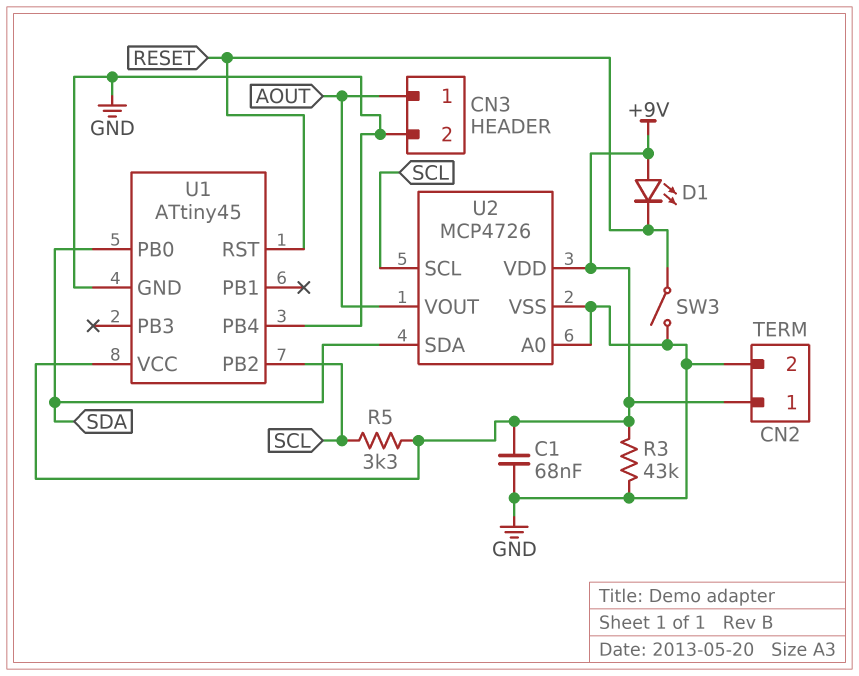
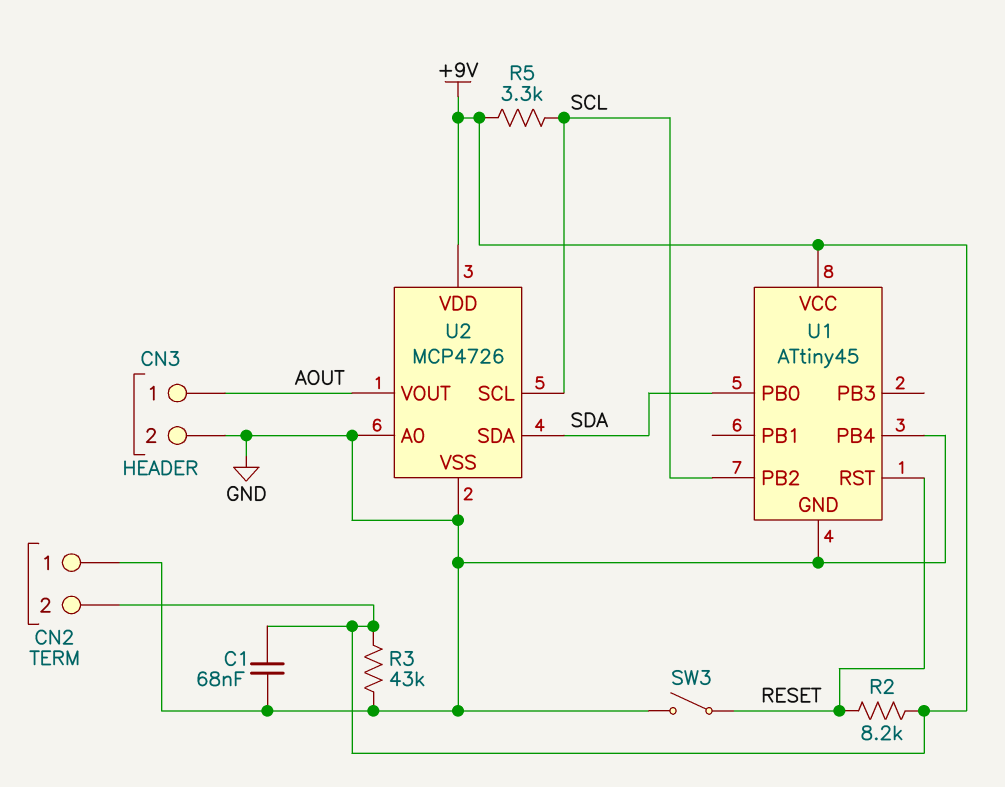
CN2 pin 1: +9V -> GND
CN2 pin 2: GND -> +9V
D1: LED (A +9V, K RESET) -> none
R2: none -> 8.2k (+9V, RESET)

